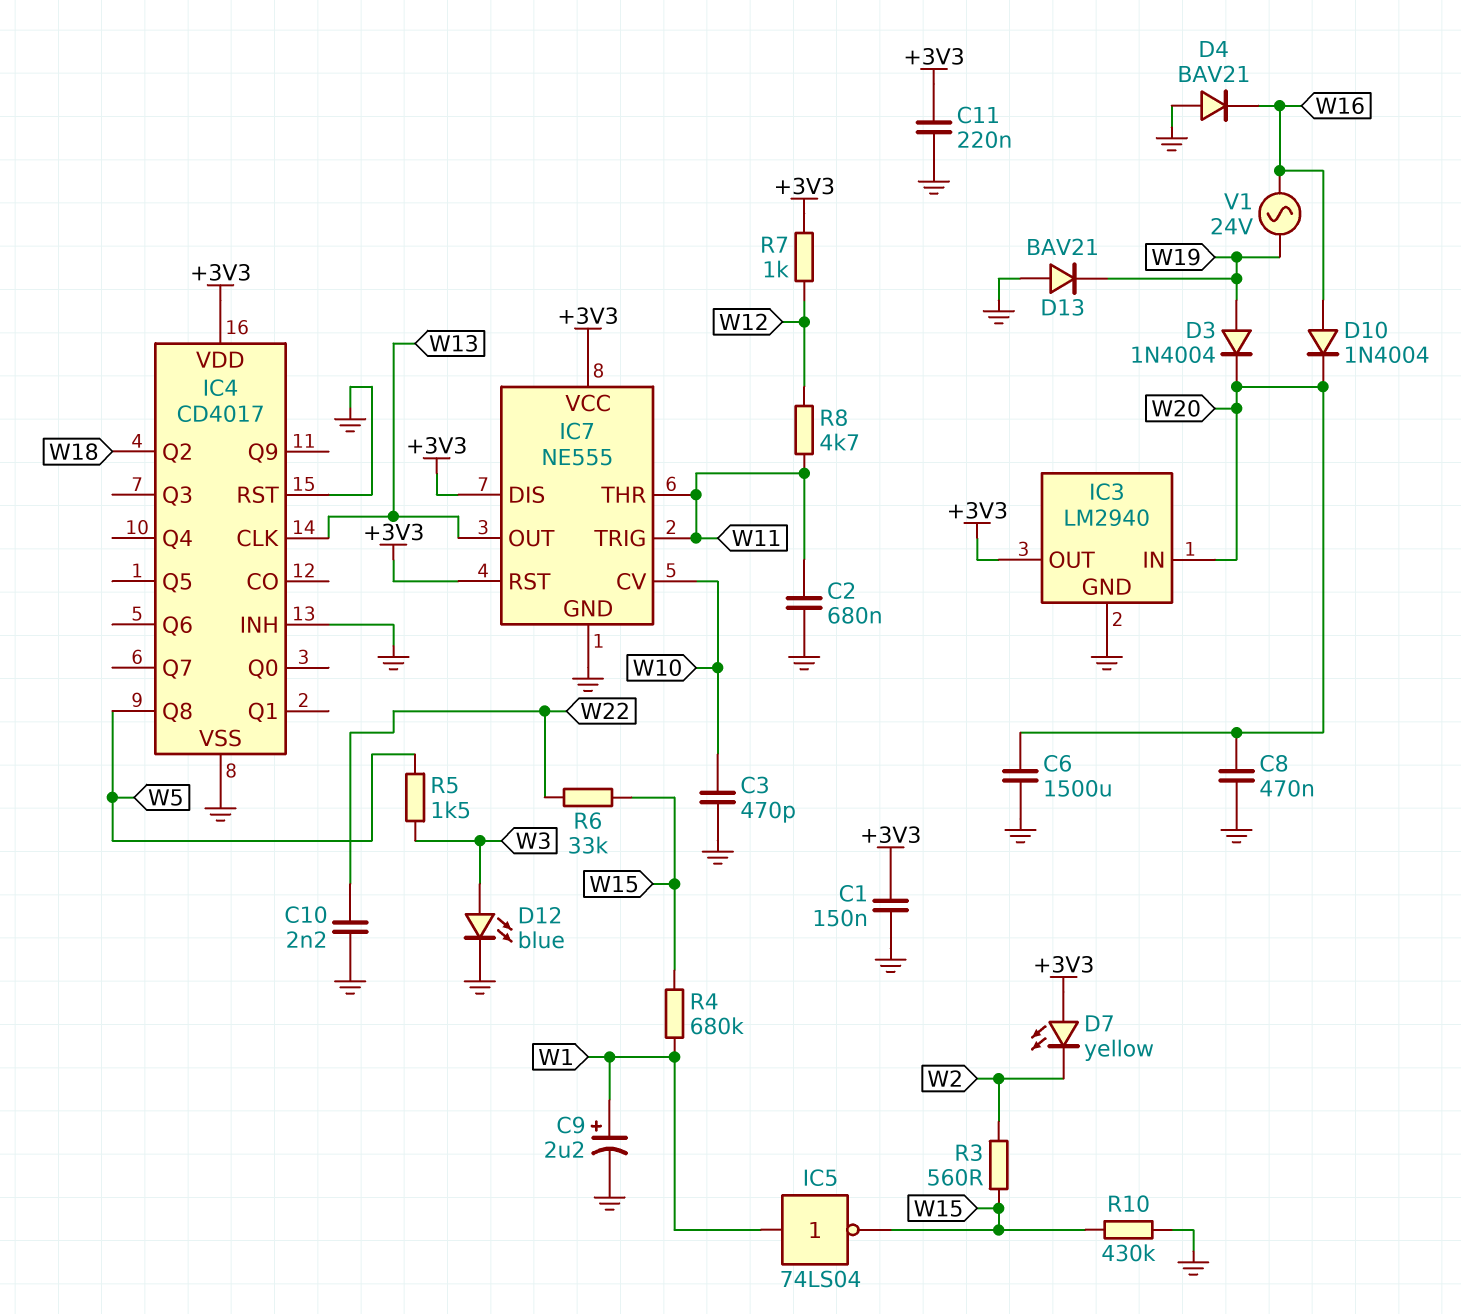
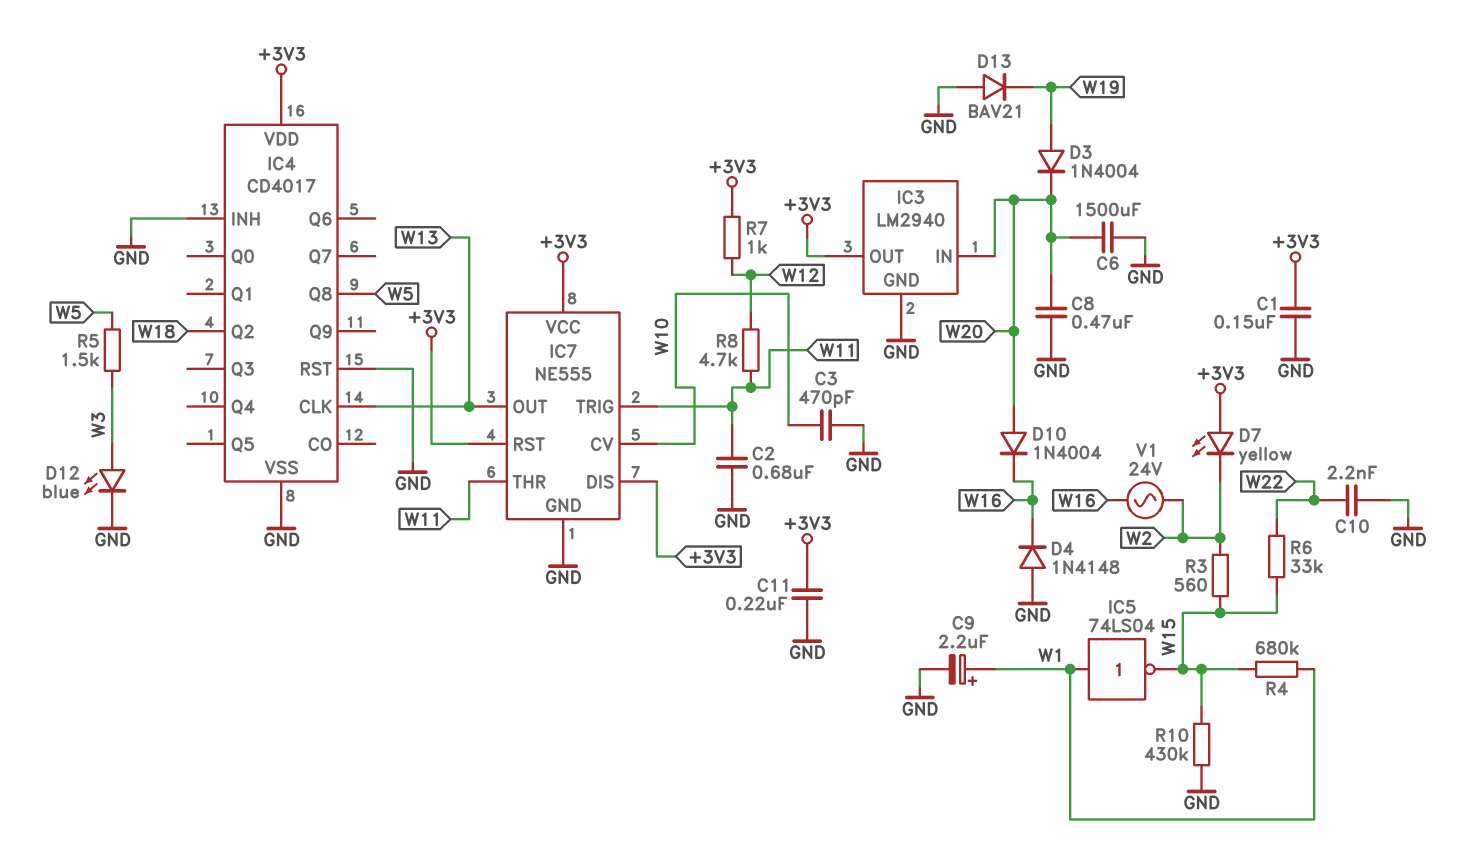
D4: diode BAV21 (A GND, K W16) -> diode 1N4148 (A GND, K W16)
D10: diode 1N4004 (A W16, K W20) -> diode 1N4004 (A W20, K W16)
V1: AC 24V (W16, W19) -> AC 24V (W2, W16)

